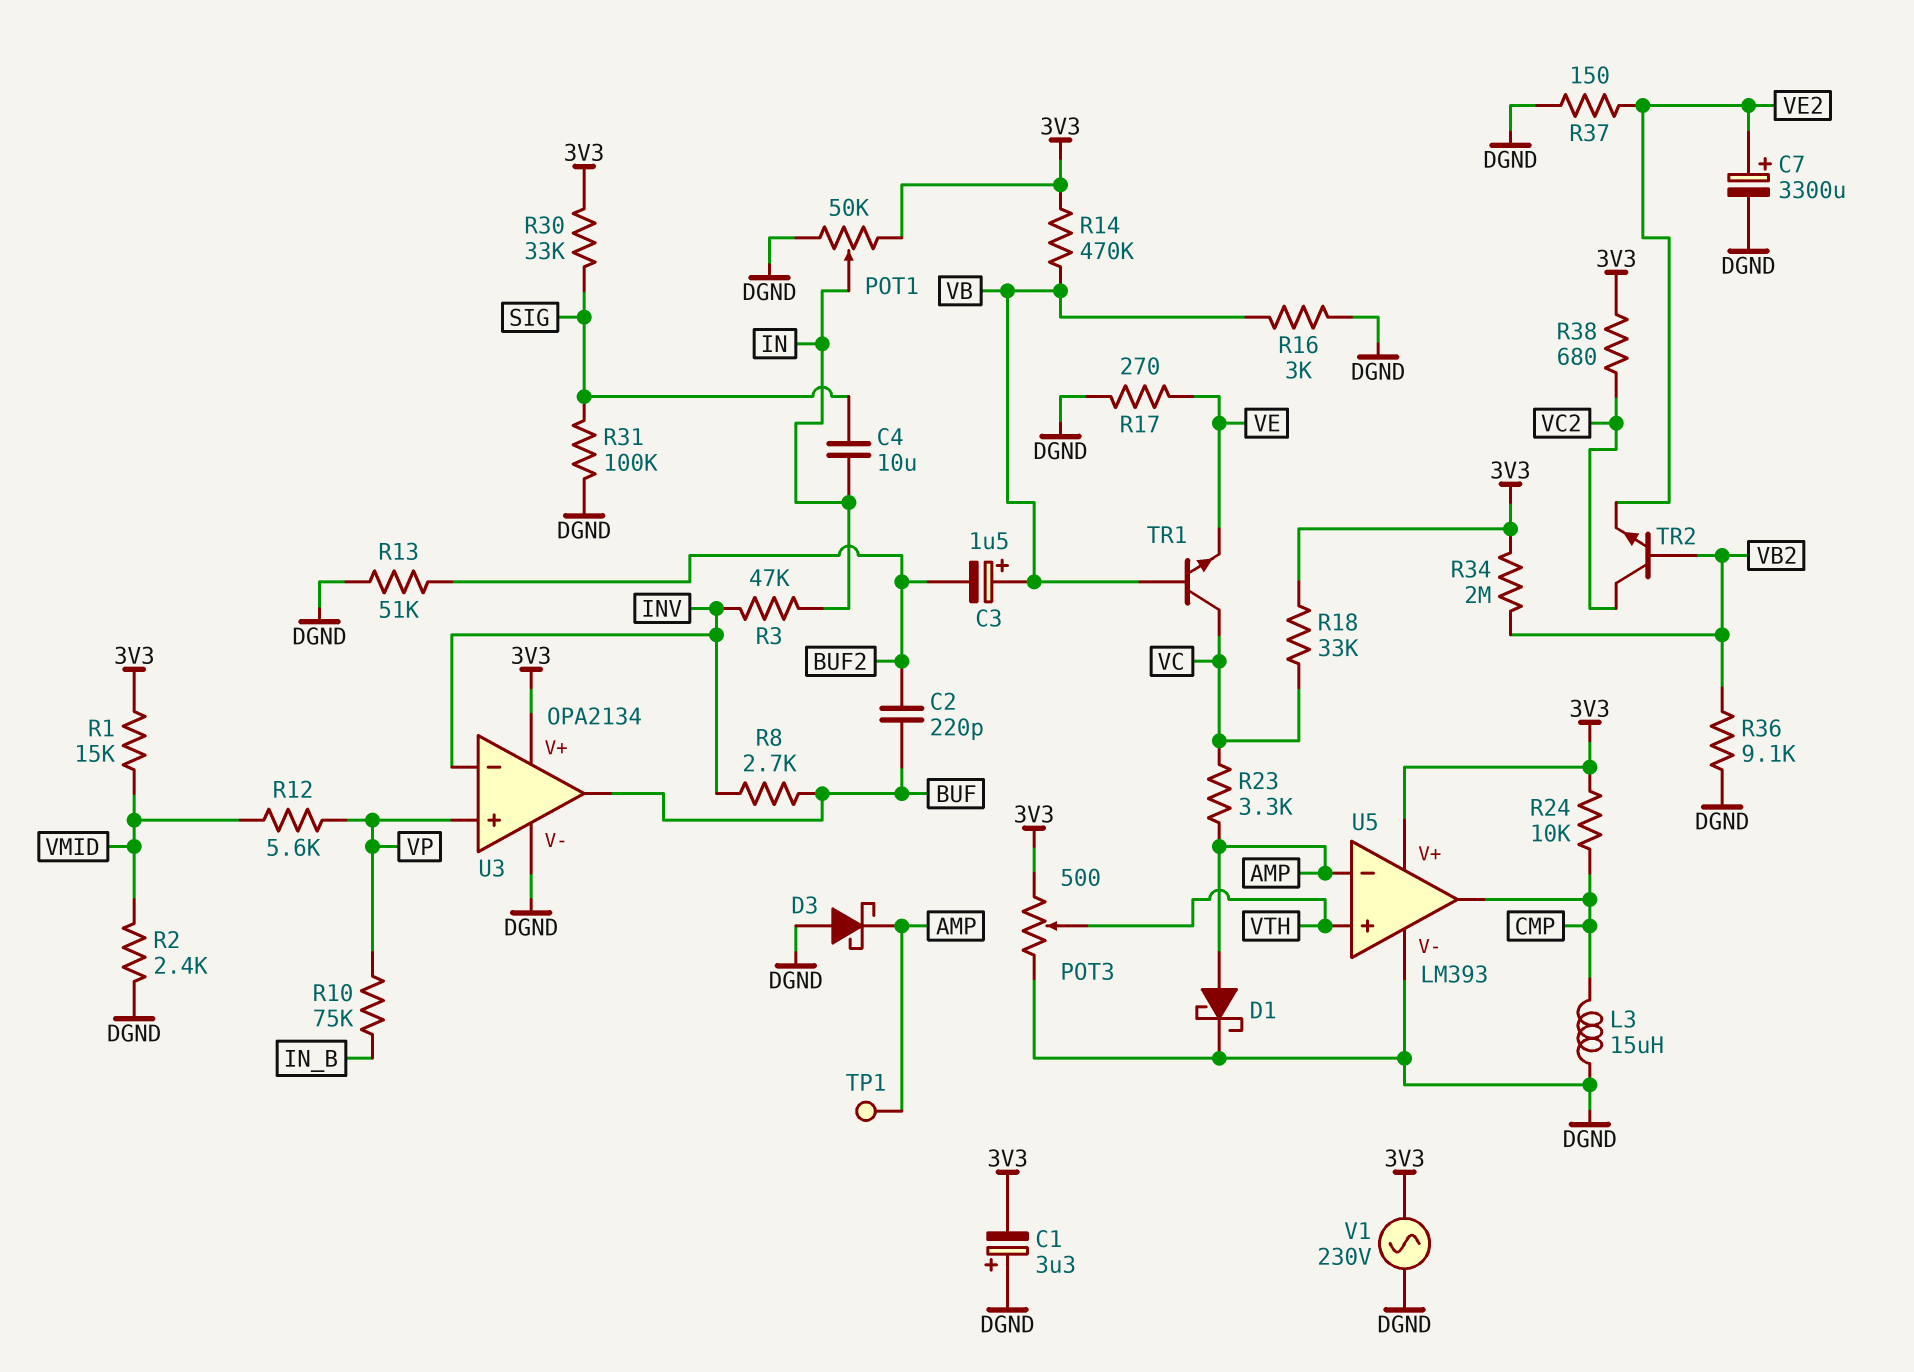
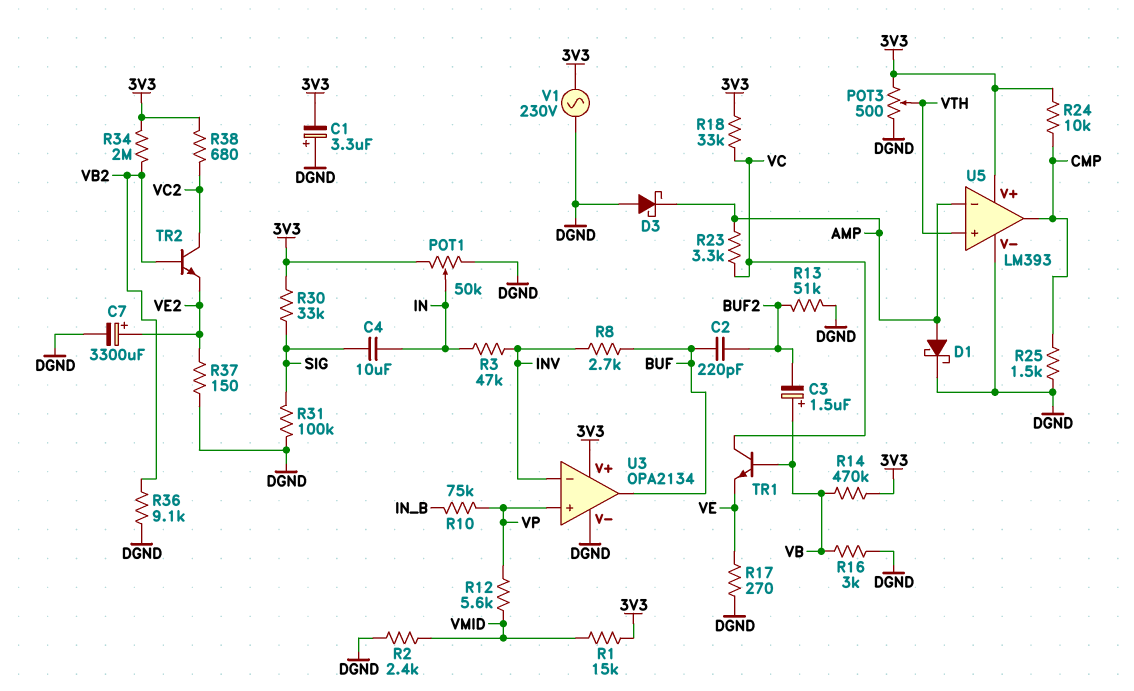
L3: 15uH (CMP, DGND) -> none
R25: none -> 1.5k (CMP, DGND)
TP1: test point (AMP) -> none

